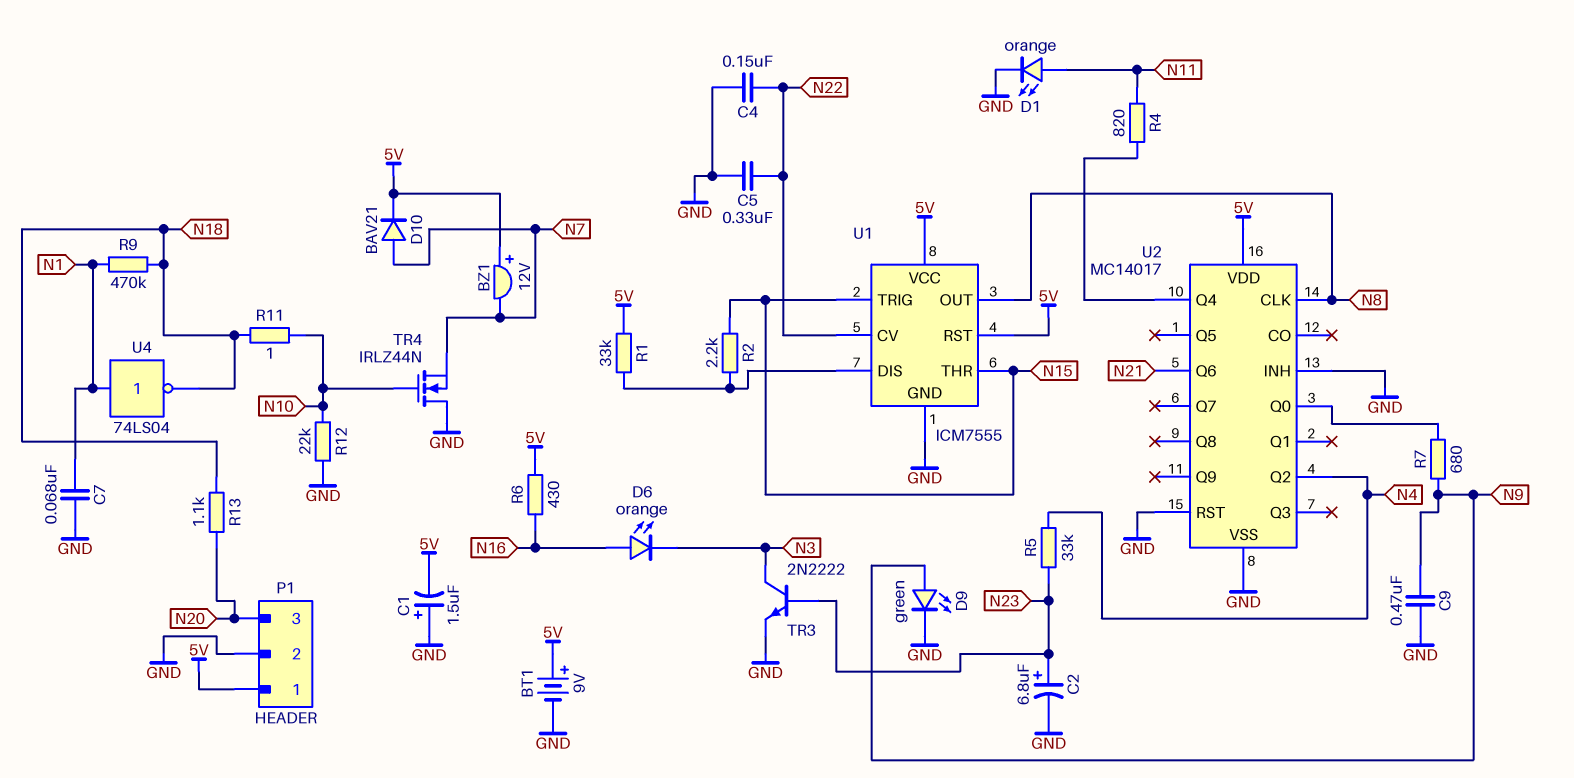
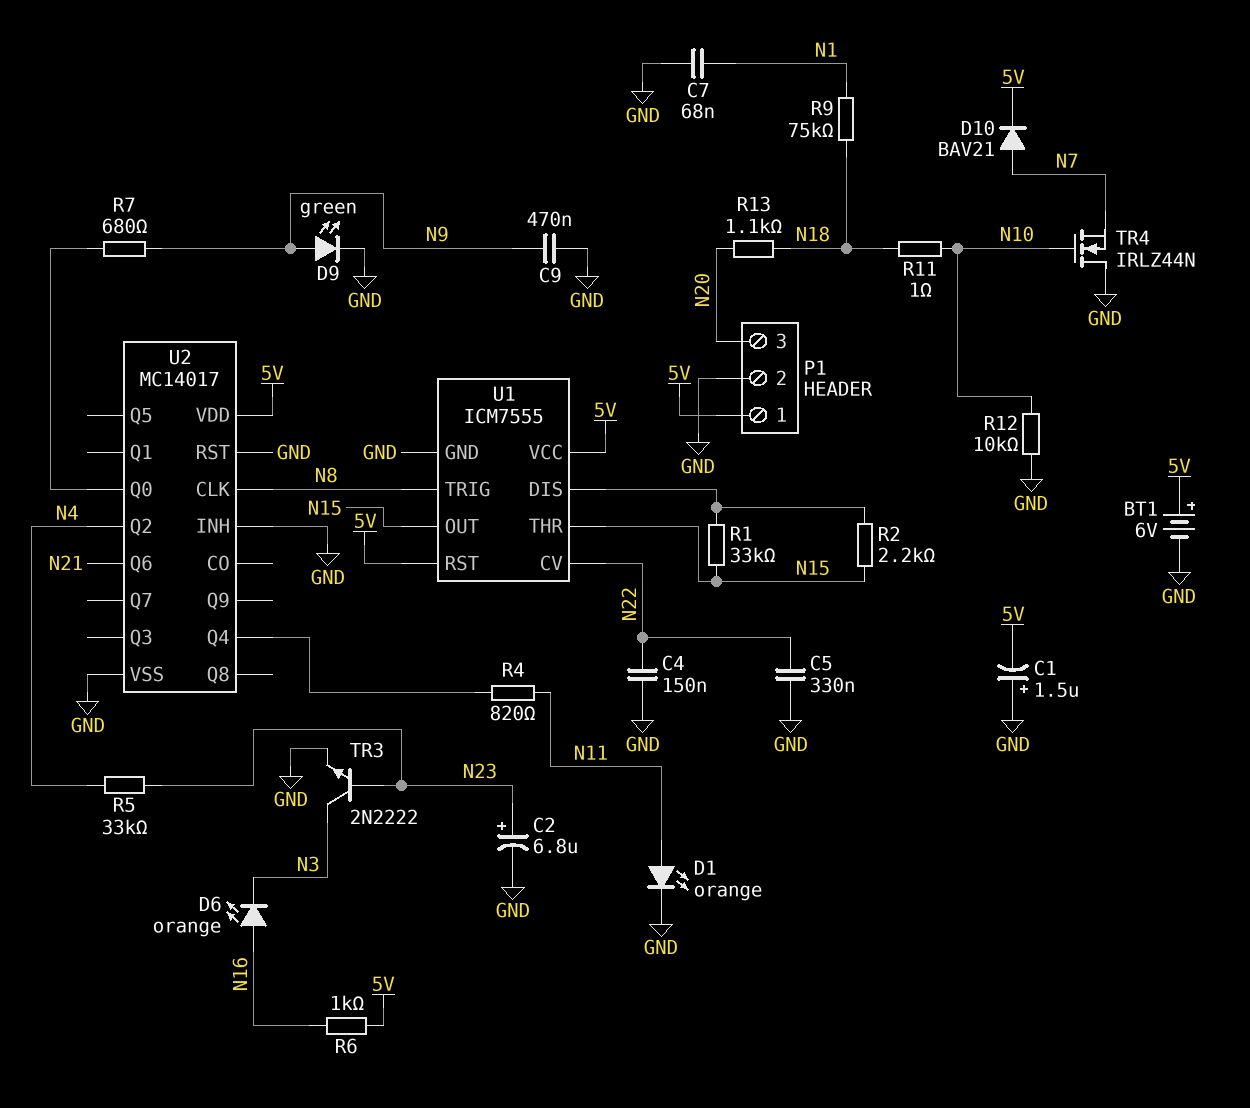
BT1: 9V (plus 5V, minus GND) -> 6V (plus 5V, minus GND)
BZ1: buzzer 12V (plus 5V, minus N7) -> none
R1: 33k (5V, U1/DIS) -> 33k (N15, U1/DIS)
R6: 430 (5V, N16) -> 1k (5V, N16)
R9: 470k (N1, N18) -> 75k (N1, N18)
R12: 22k (GND, N10) -> 10k (GND, N10)
U1 pin OUT: N8 -> N15
U1 pin TRIG: N15 -> N8
U4: NOT 74LS04 (in N1, out N18) -> none

